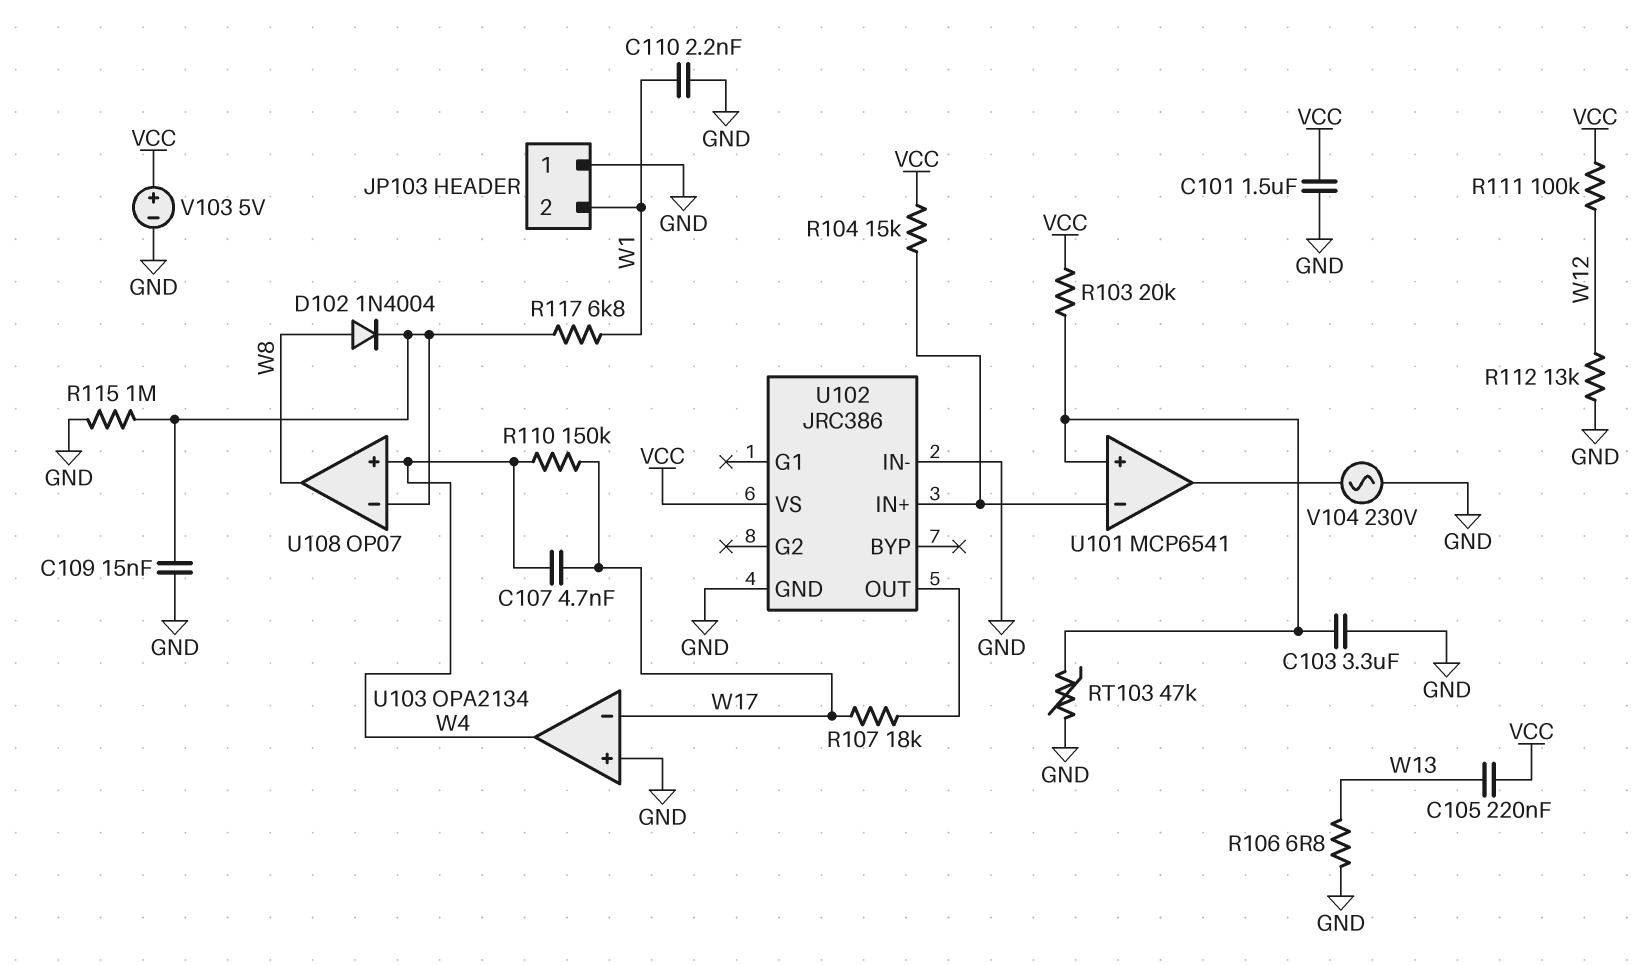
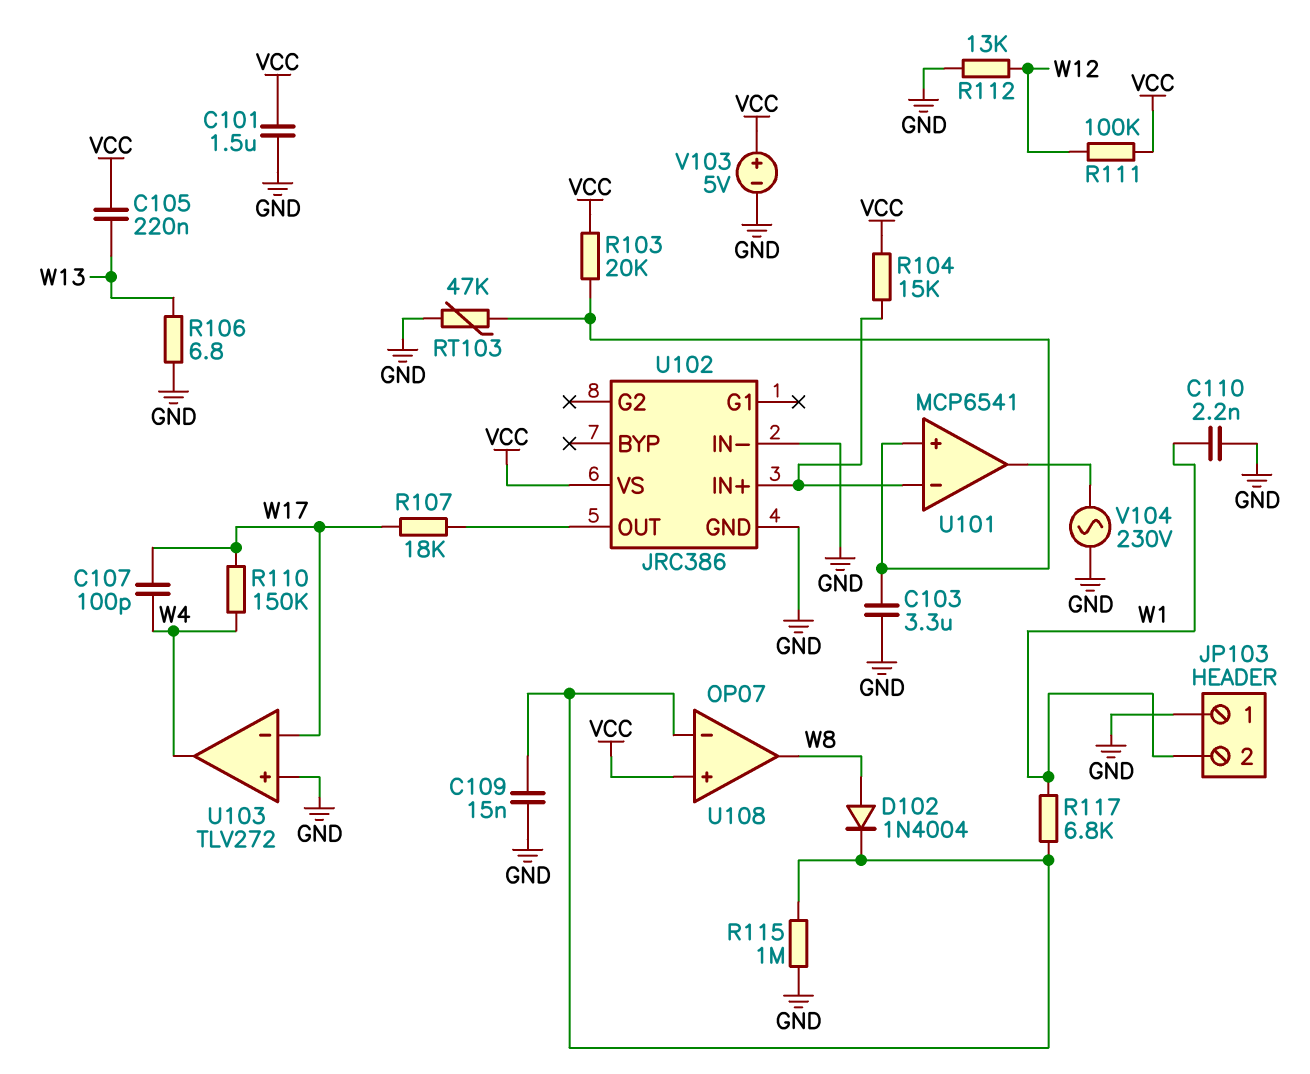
C107: 4.7nF (W4, W17) -> 100pF (W4, W17)
U103: OPA2134 -> TLV272
U108 pin in+: W4 -> VCC

